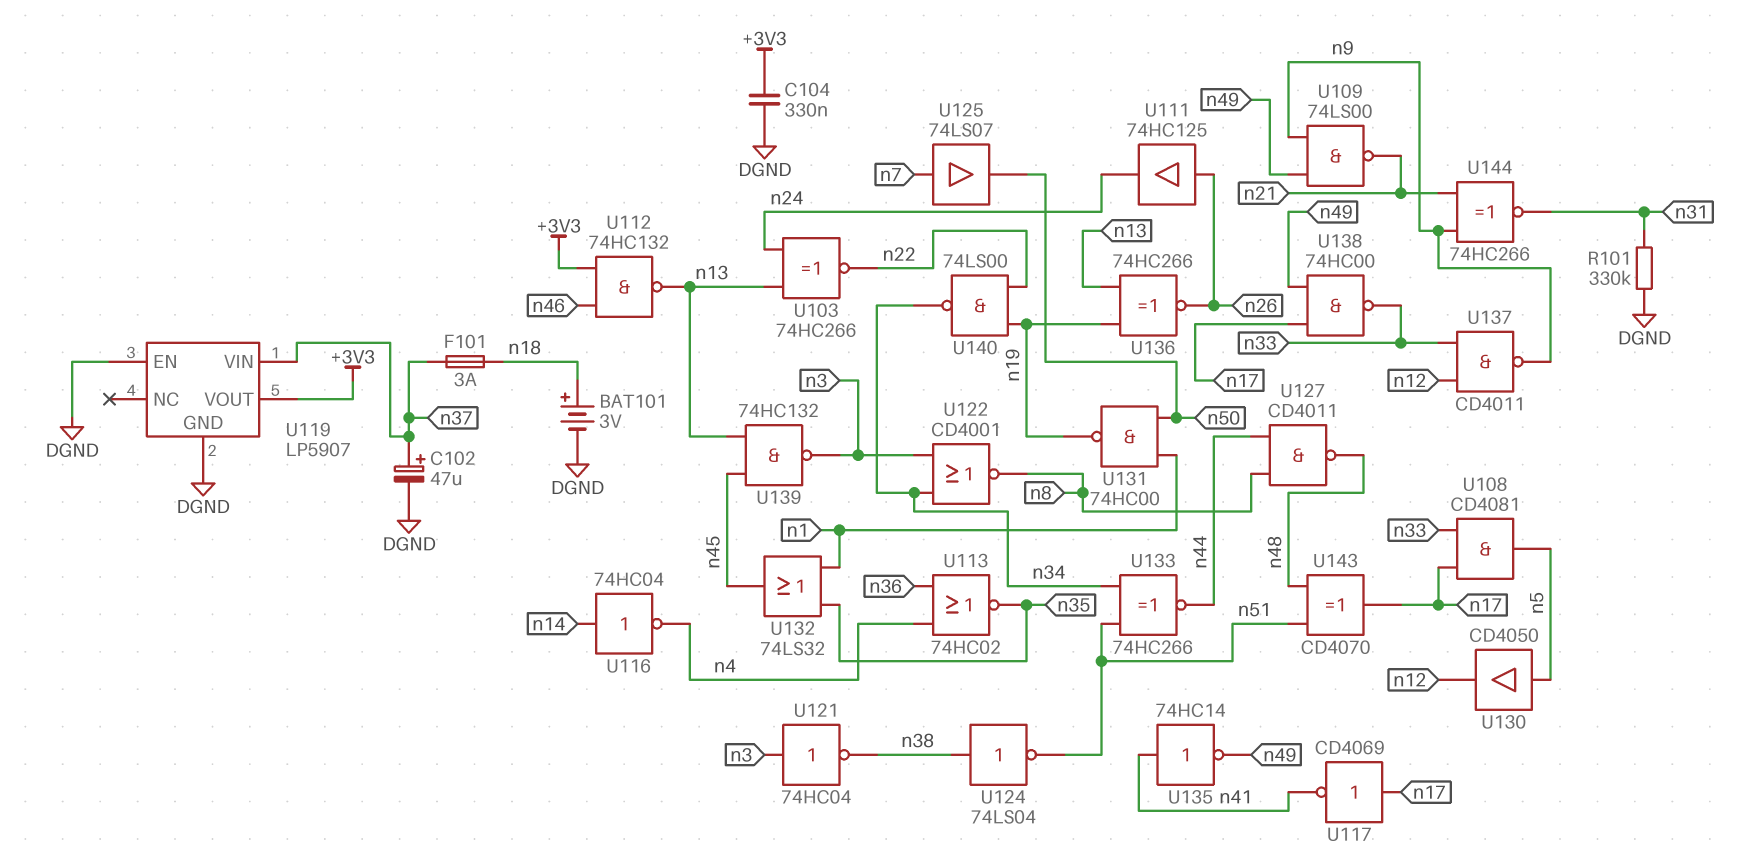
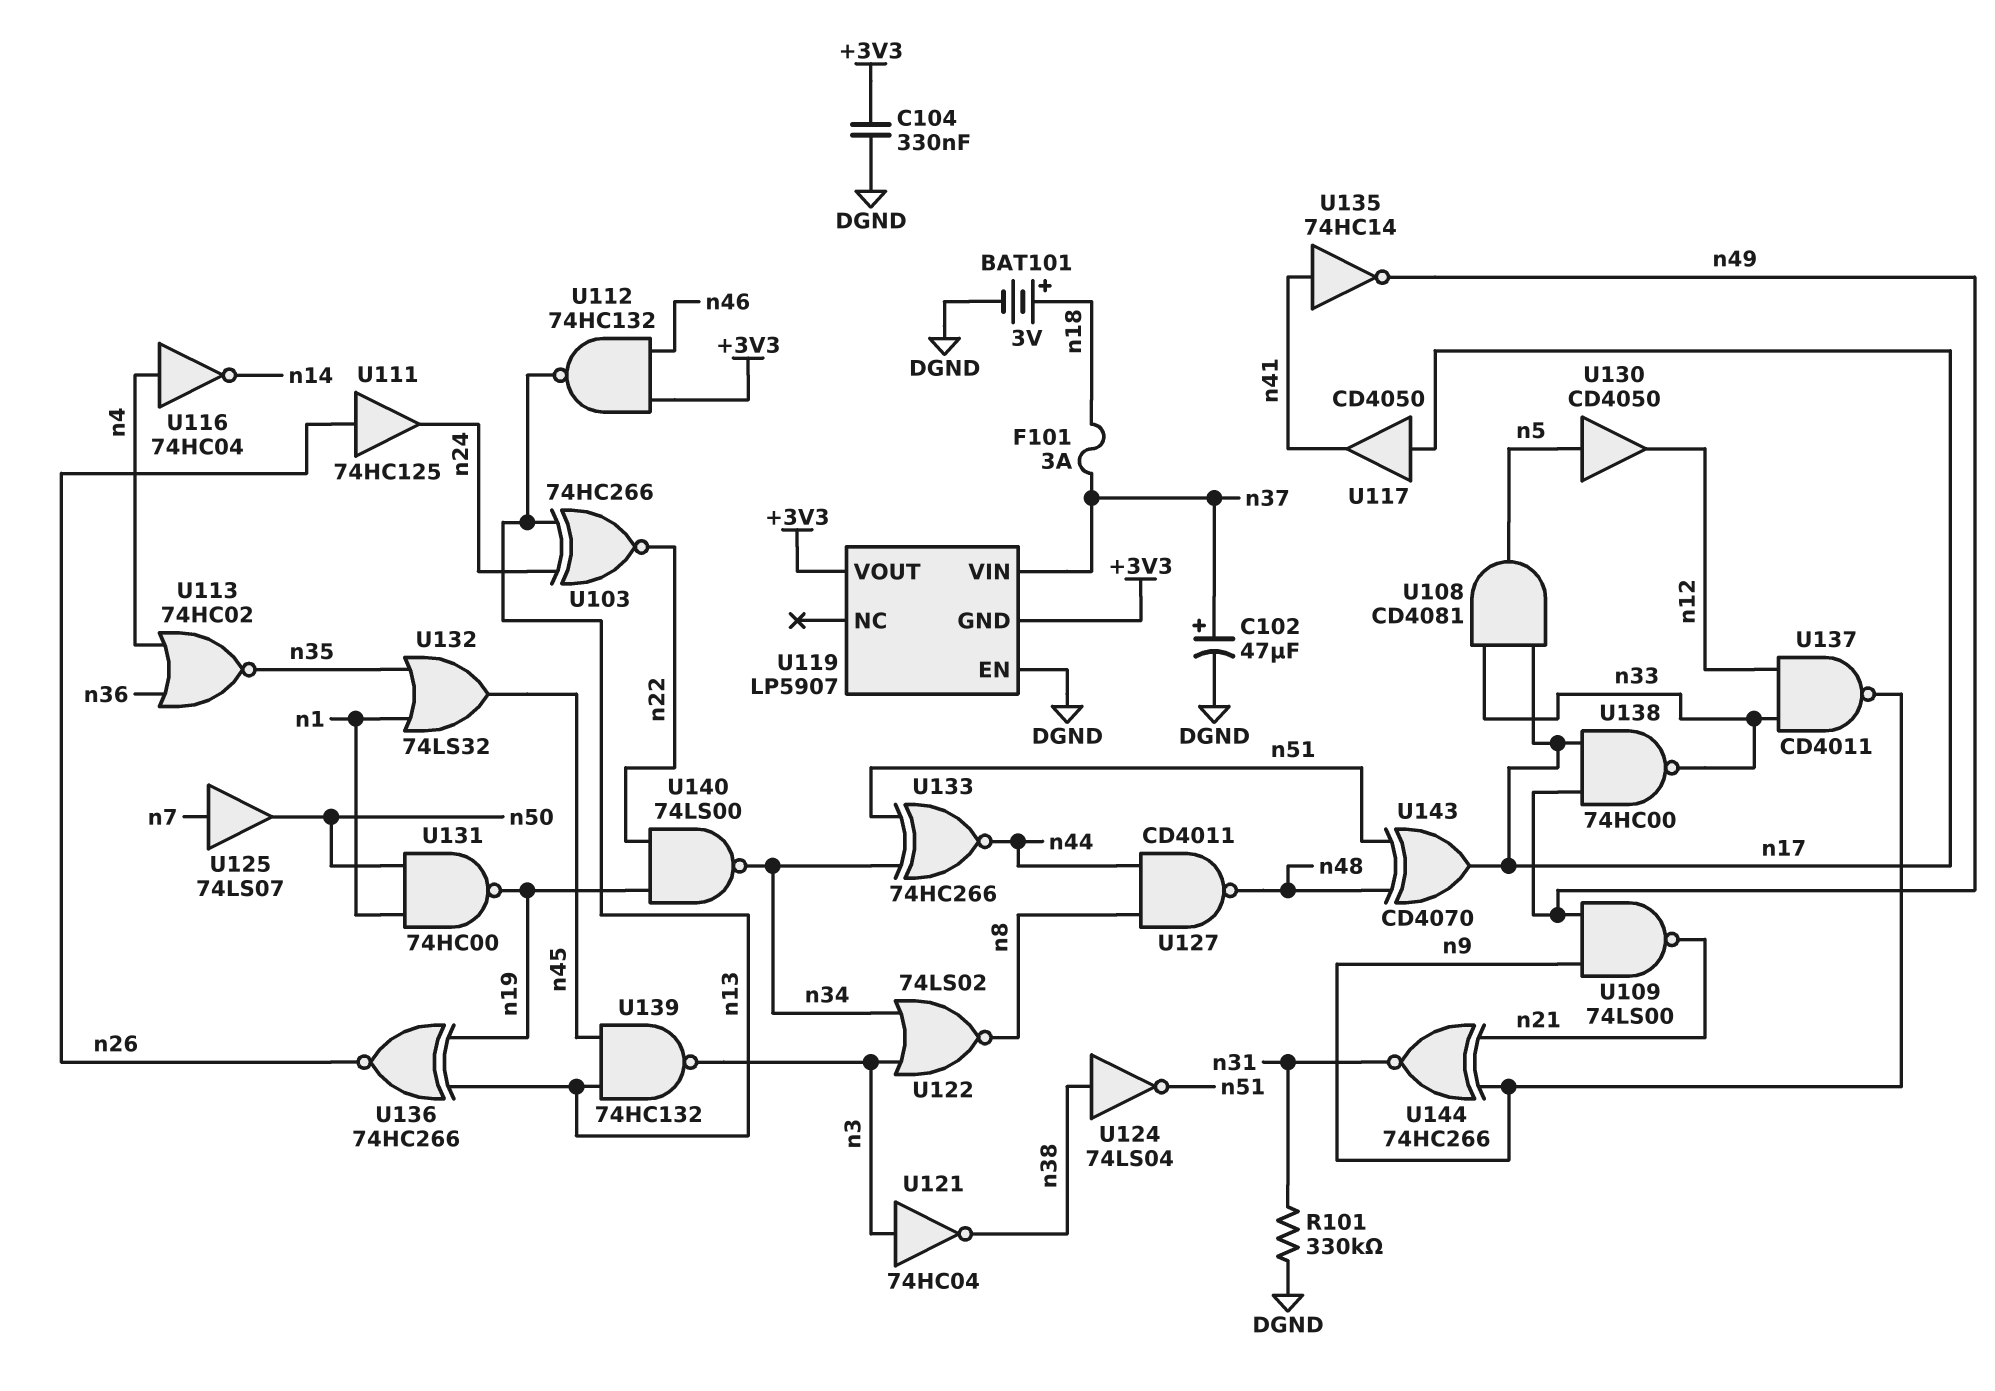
U116: NOT 74HC04 (in n14, out n4) -> NOT 74HC04 (in n4, out n14)
U117: NOT CD4069 (in n17, out n41) -> buffer CD4050 (in n17, out n41)
U119 pin GND: DGND -> +3V3
U122: NOR CD4001 (in n3, in n34, out n8) -> NOR 74LS02 (in n3, in n34, out n8)

